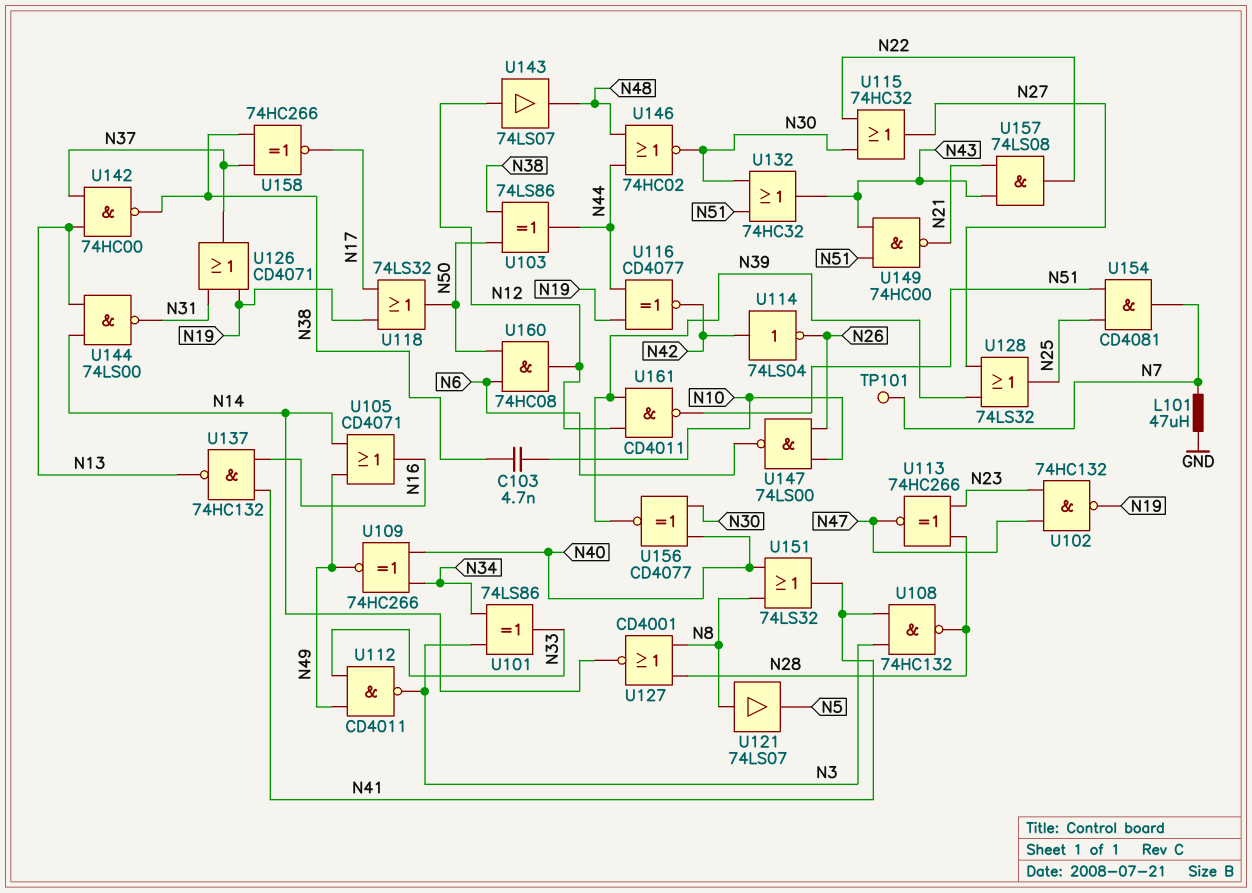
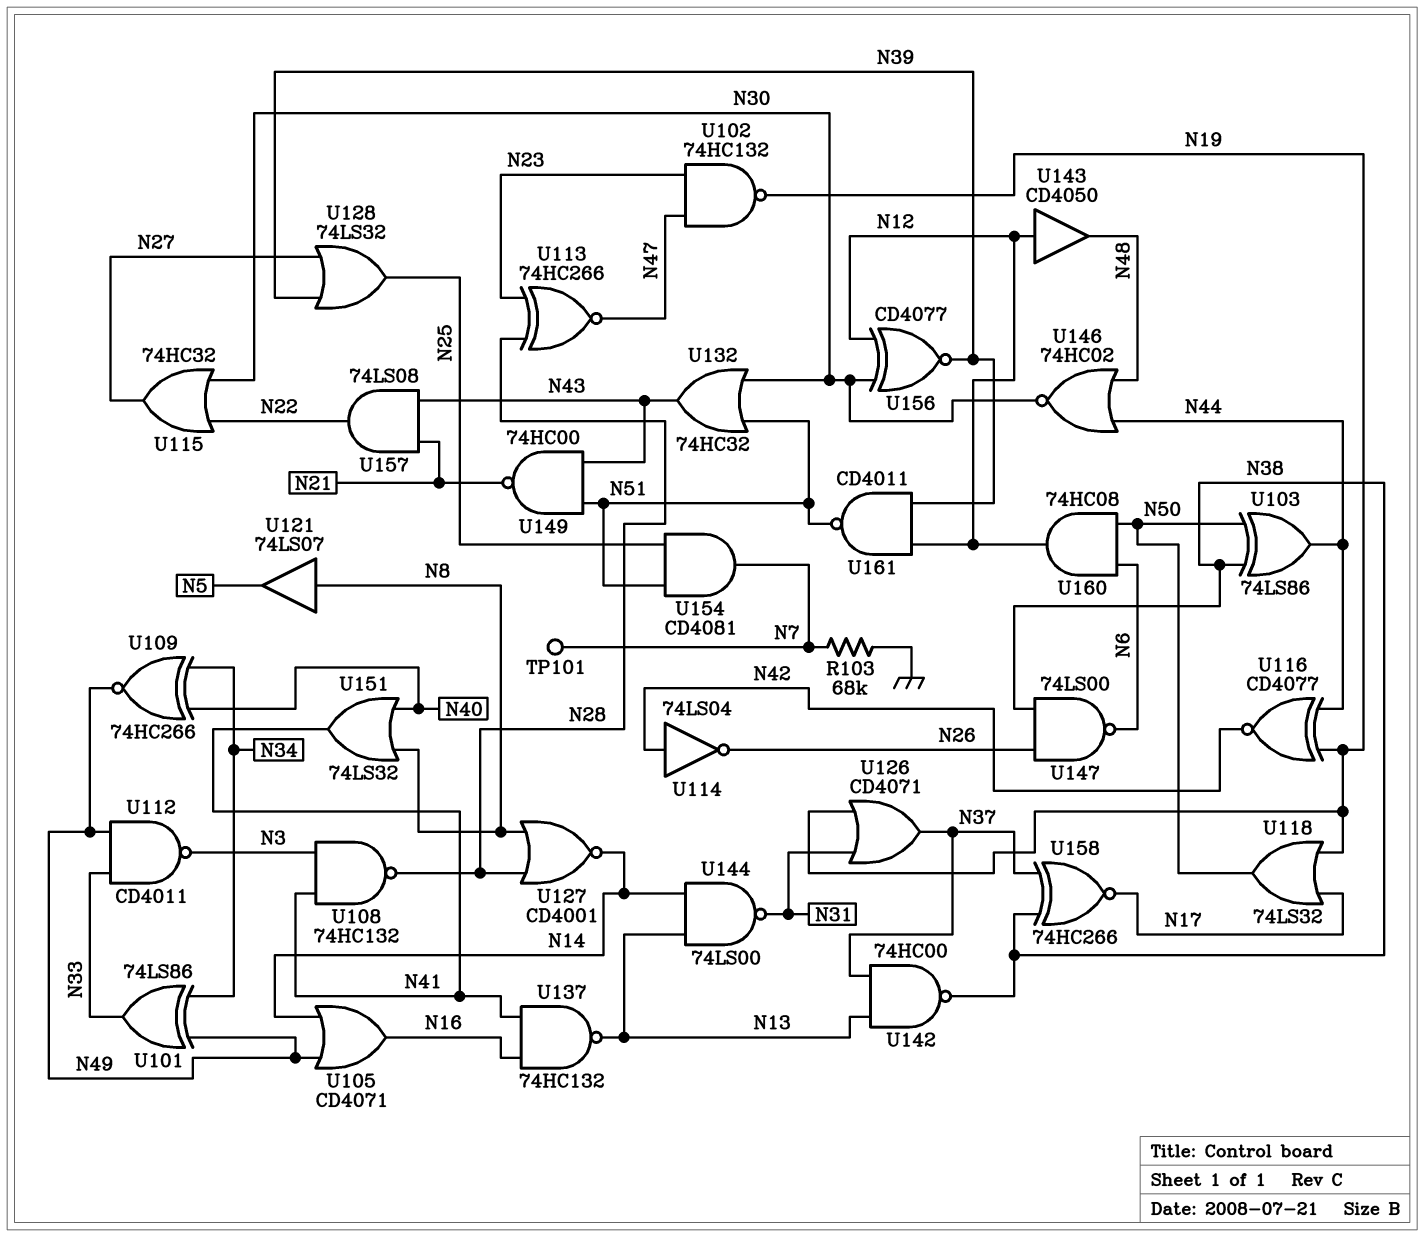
C103: 4.7nF (N10, N38) -> none
L101: 47uH (GND, N7) -> none
R103: none -> 68k (GND, N7)
U101: XOR 74LS86 (in N3, in N34, out N33) -> XOR 74LS86 (in N34, in N49, out N33)
U143: buffer 74LS07 (in N12, out N48) -> buffer CD4050 (in N12, out N48)
U147: NAND 74LS00 (in N10, in N26, out N6) -> NAND 74LS00 (in N26, in N38, out N6)
U156: XNOR CD4077 (in N30, in N40, out N39) -> XNOR CD4077 (in N12, in N30, out N39)

